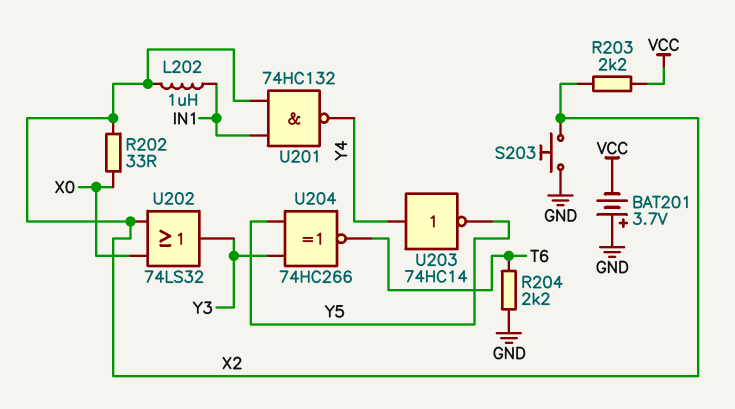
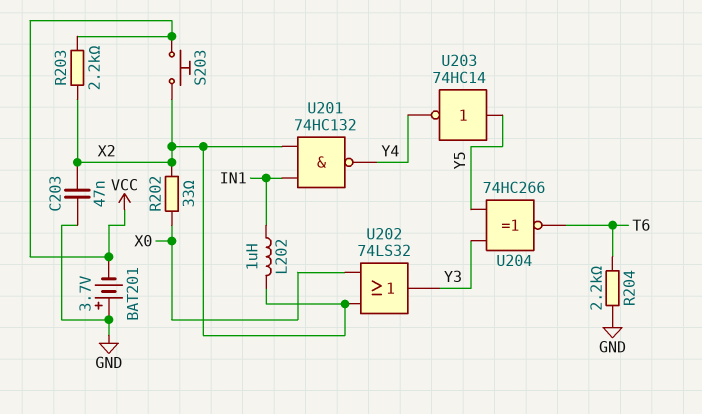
C203: none -> 47nF (GND, X2)
S203: button (GND, X2) -> button (VCC, X2)
U203: NOT 74HC14 (in Y4, out Y5) -> NOT 74HC14 (in Y5, out Y4)

